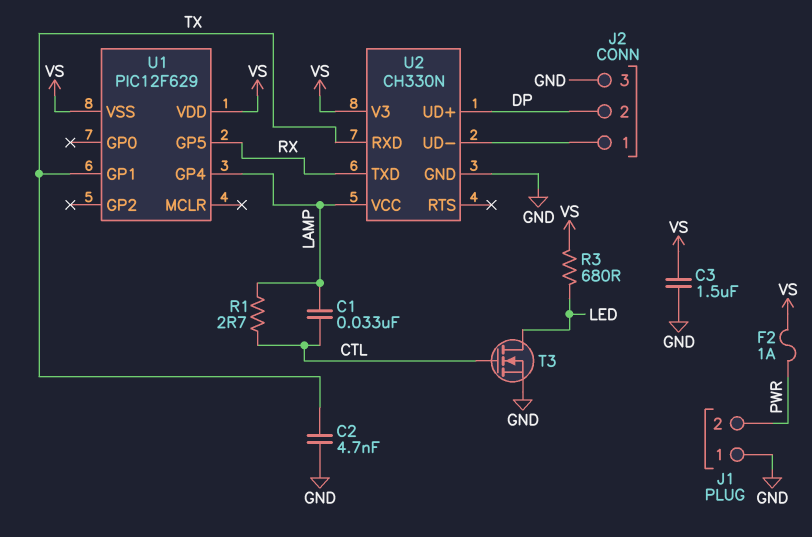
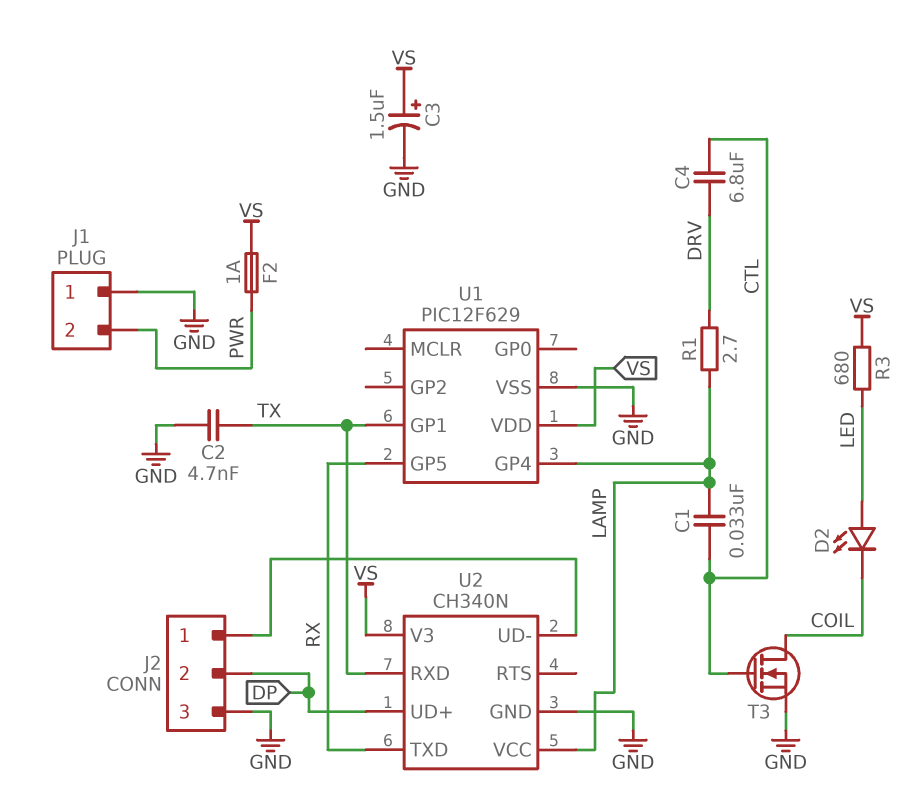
C3: 1.5uF (GND, VS) -> 1.5uF (plus VS, minus GND)
C4: none -> 6.8uF (CTL, DRV)
D2: none -> LED (A LED, K COIL)
R1: 2.7 (CTL, LAMP) -> 2.7 (DRV, LAMP)
T3: NMOS (G CTL, D LED, S GND) -> NMOS (G CTL, D COIL, S GND)
U1 pin VSS: VS -> GND
U2: CH330N -> CH340N

